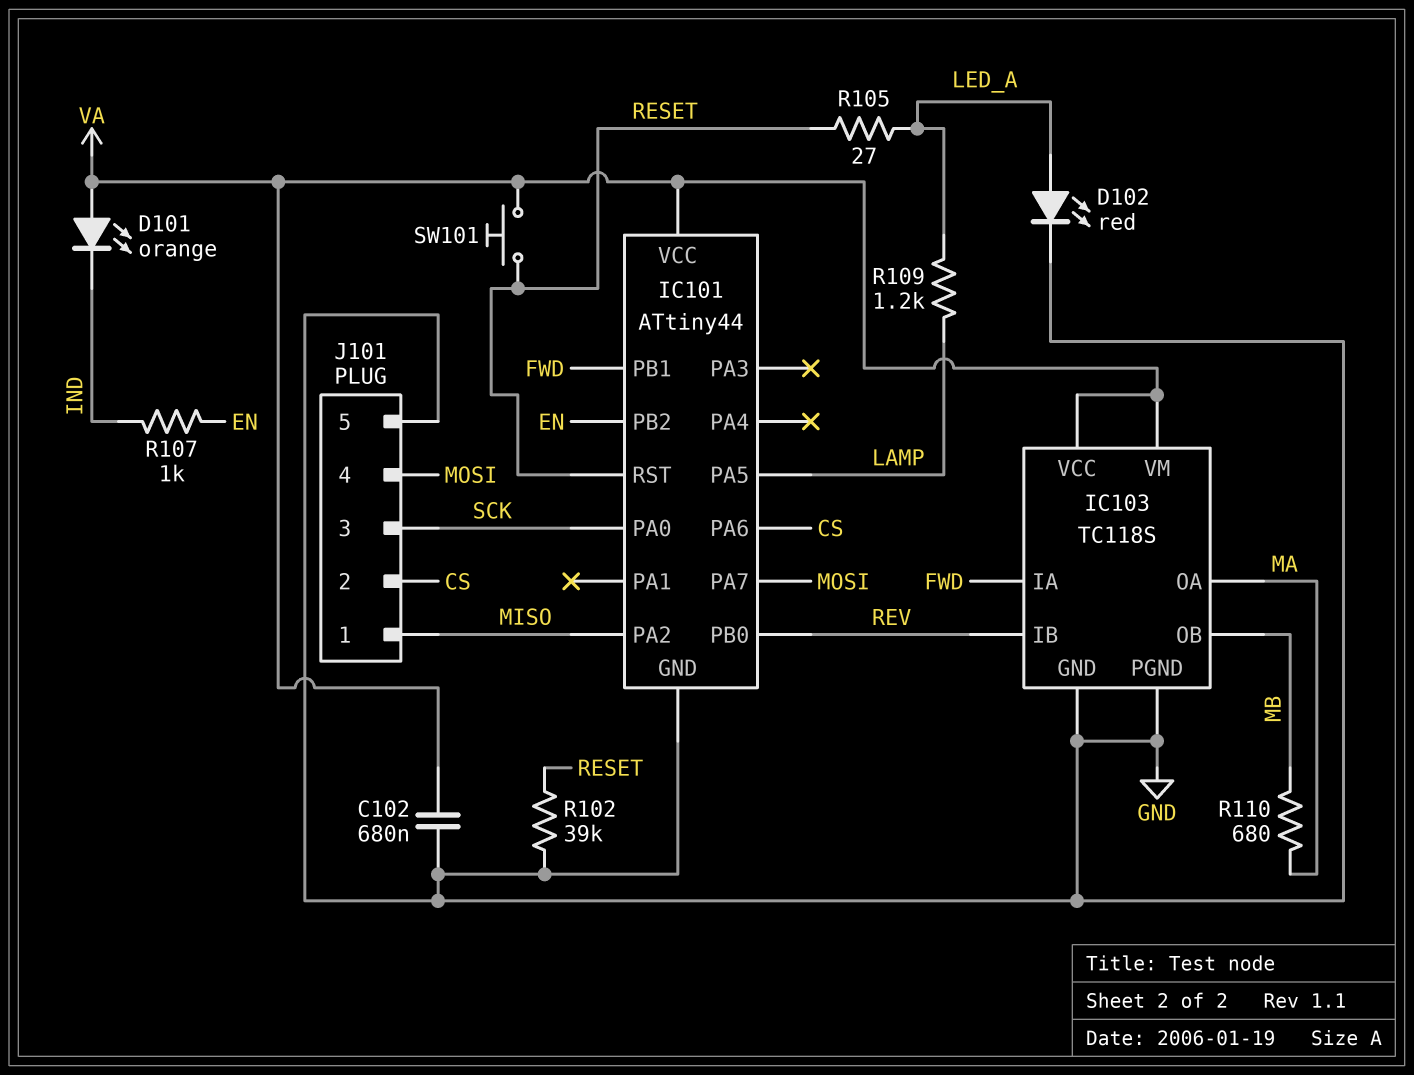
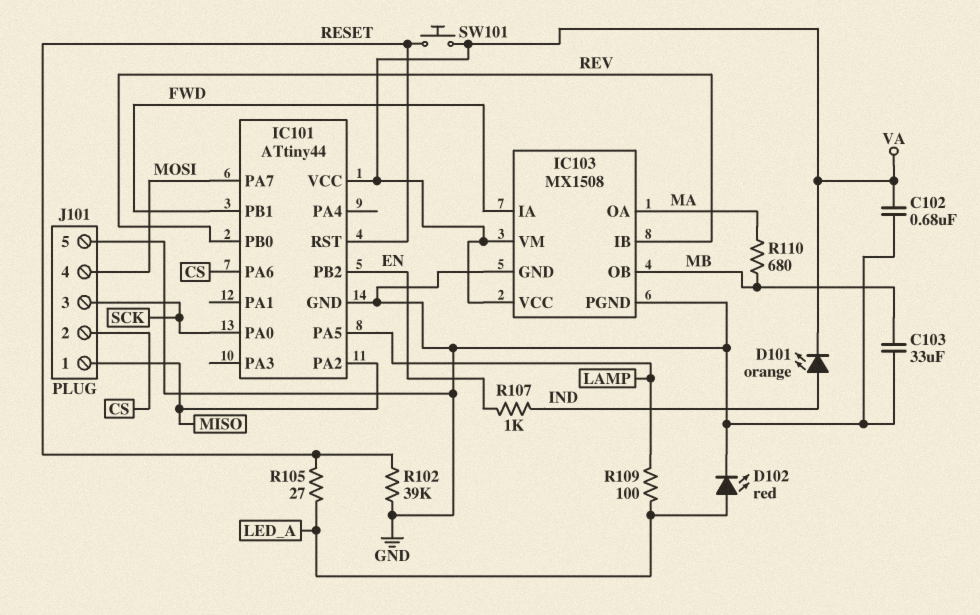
C103: none -> 33uF (GND, MB)
D101: LED orange (A VA, K IND) -> LED orange (A IND, K VA)
IC103: TC118S -> MX1508
R109: 1.2k (LAMP, LED_A) -> 100 (LAMP, LED_A)

